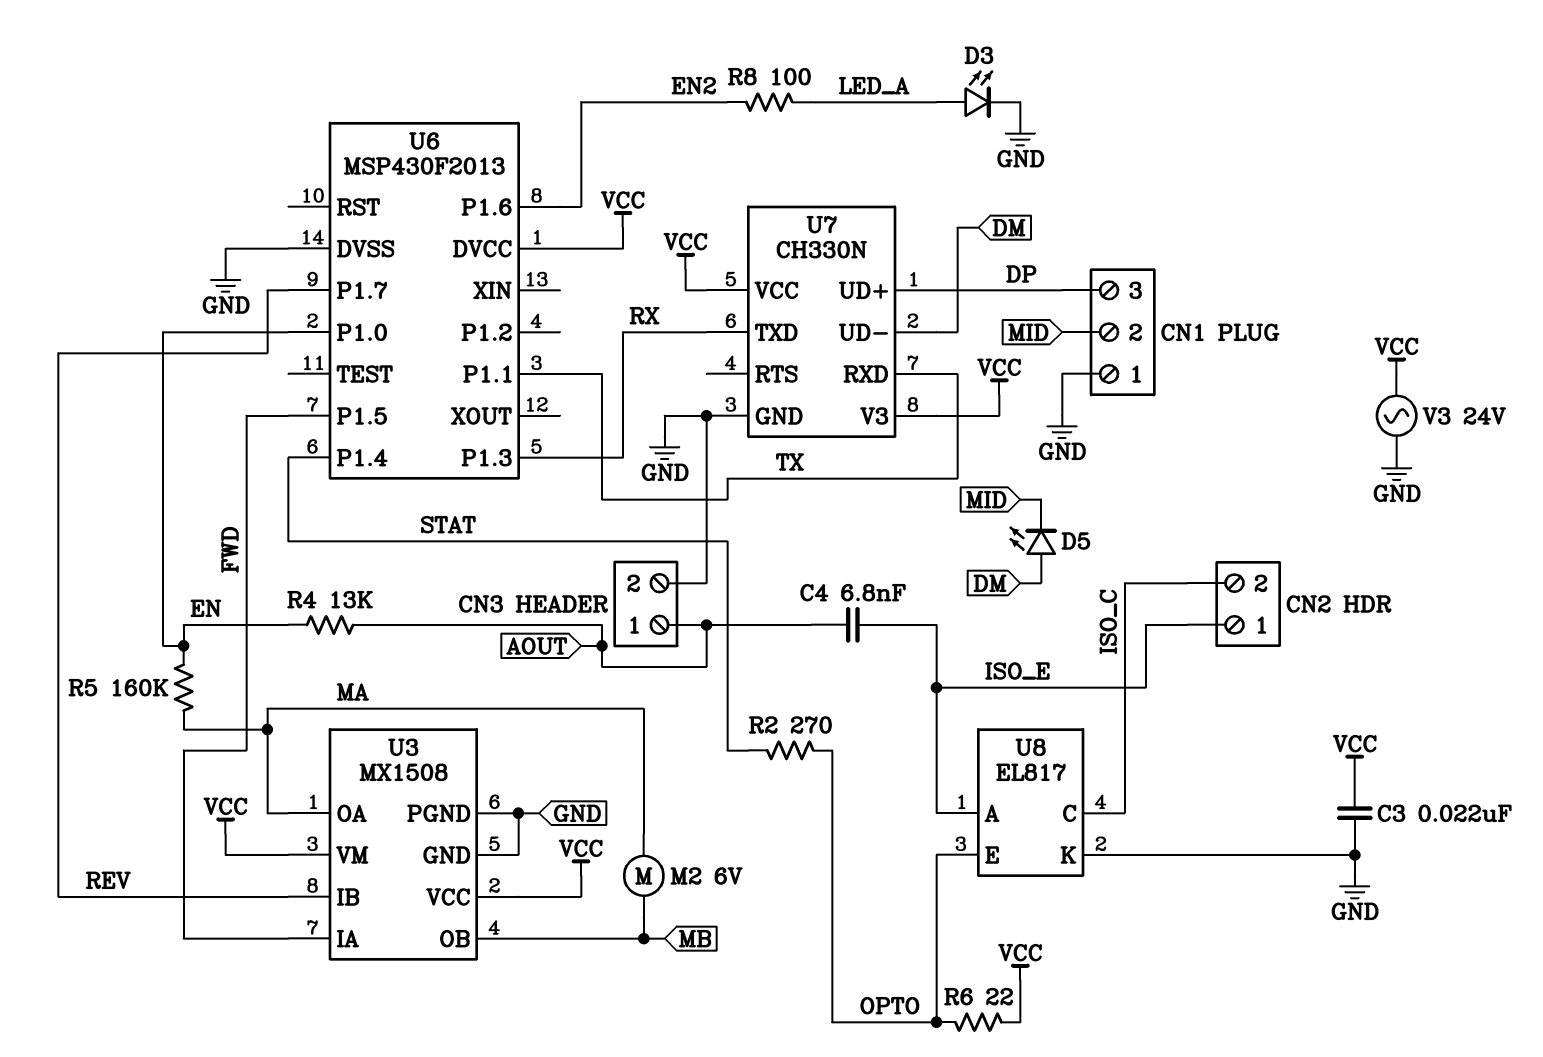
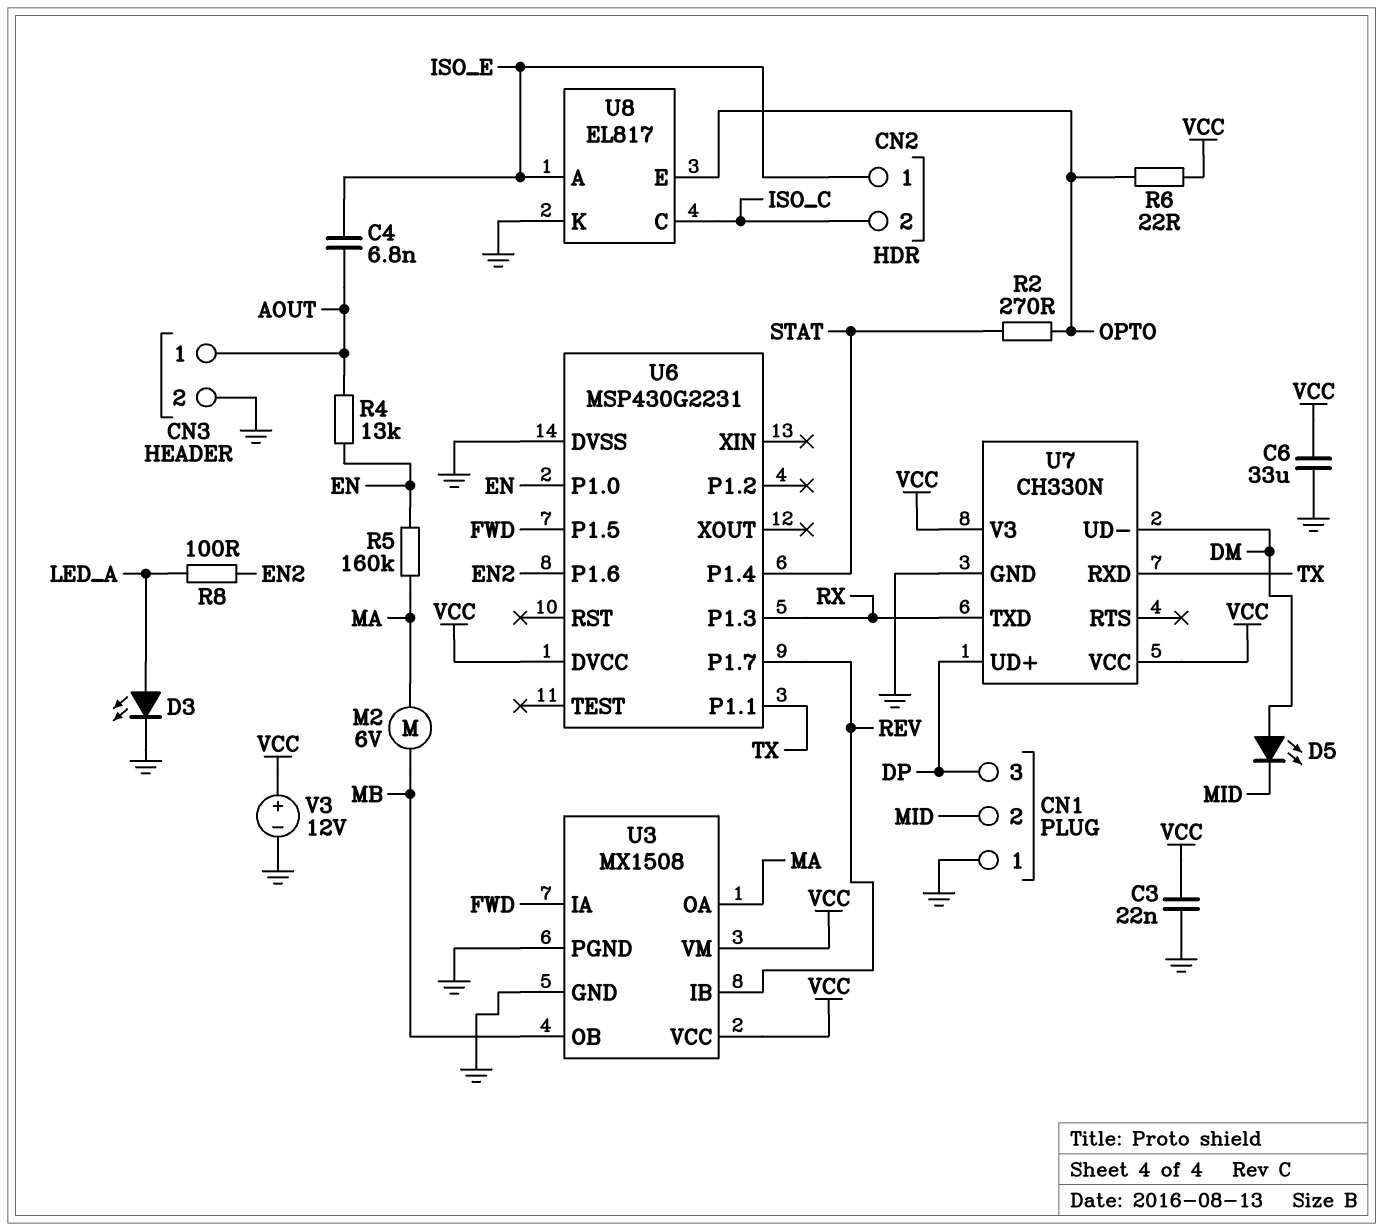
C6: none -> 33uF (GND, VCC)
U6: MSP430F2013 -> MSP430G2231
V3: AC 24V (GND, VCC) -> 12V (plus VCC, minus GND)

